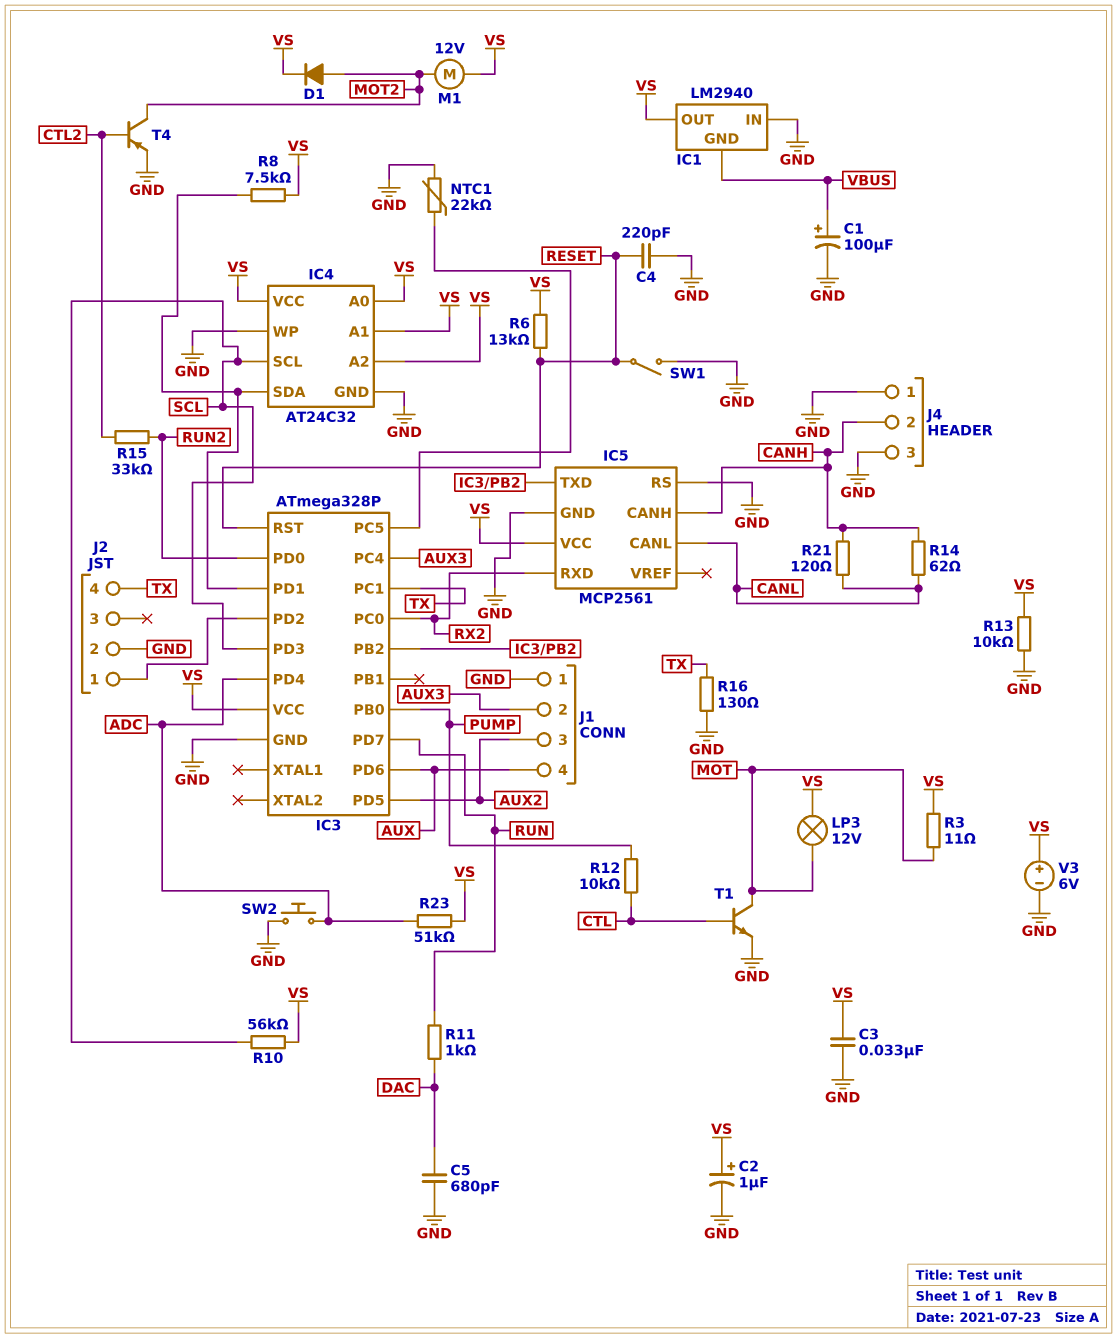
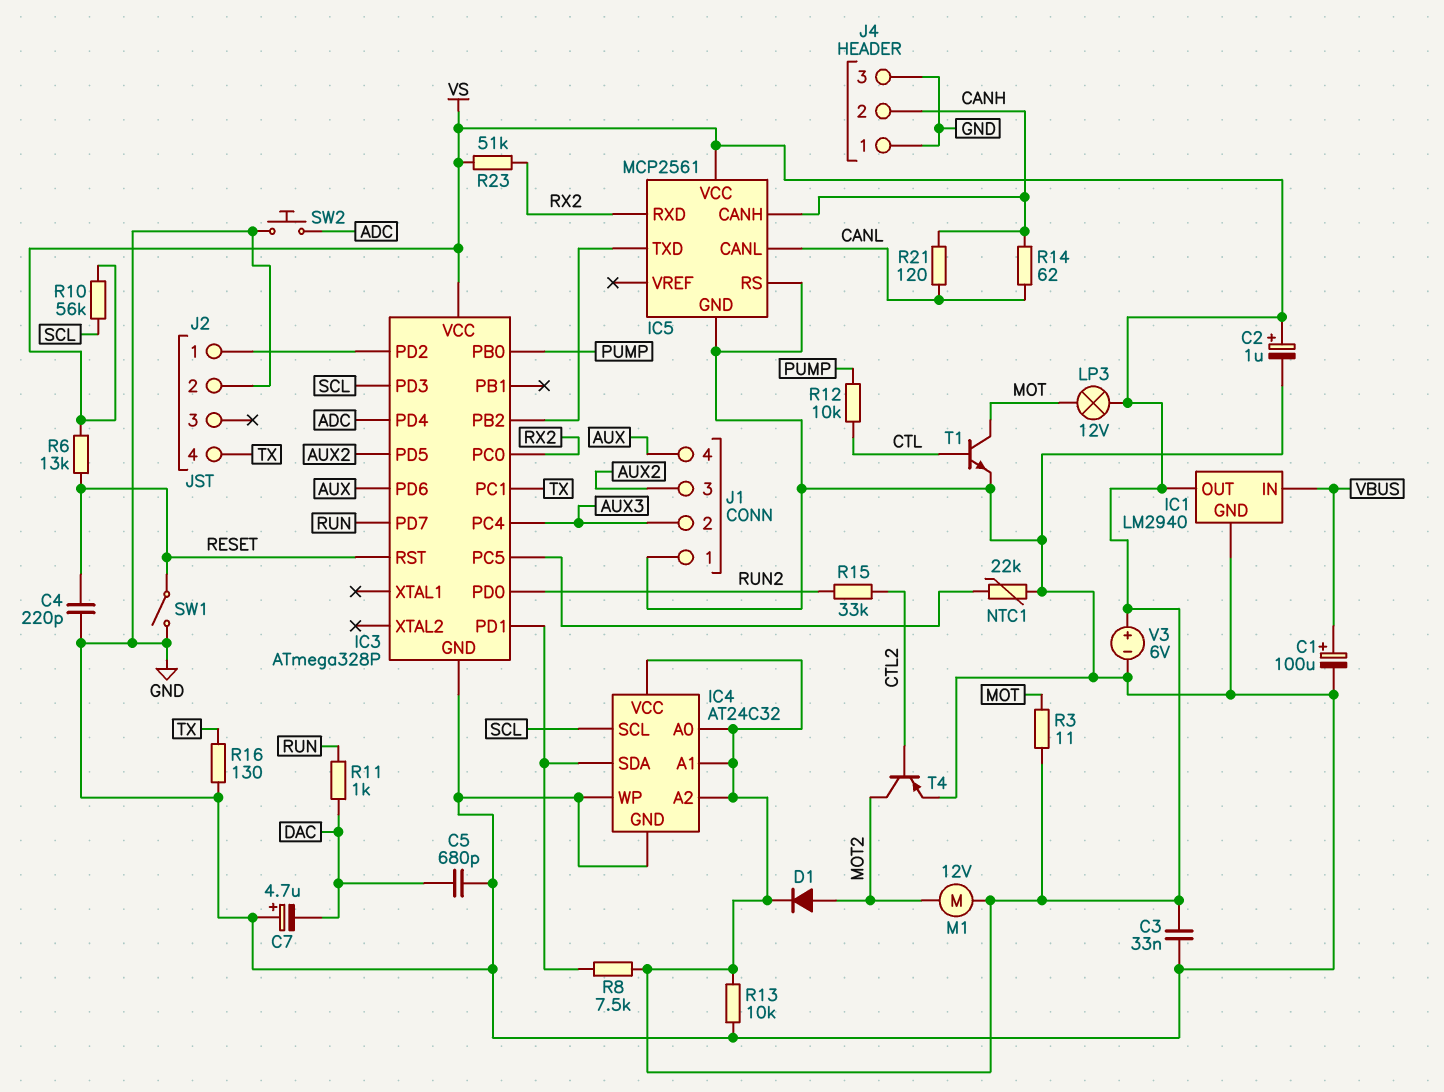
C7: none -> 4.7uF (plus GND, minus DAC)
IC1 pin GND: VBUS -> GND
IC1 pin IN: GND -> VBUS
R23: 51k (ADC, VS) -> 51k (RX2, VS)

